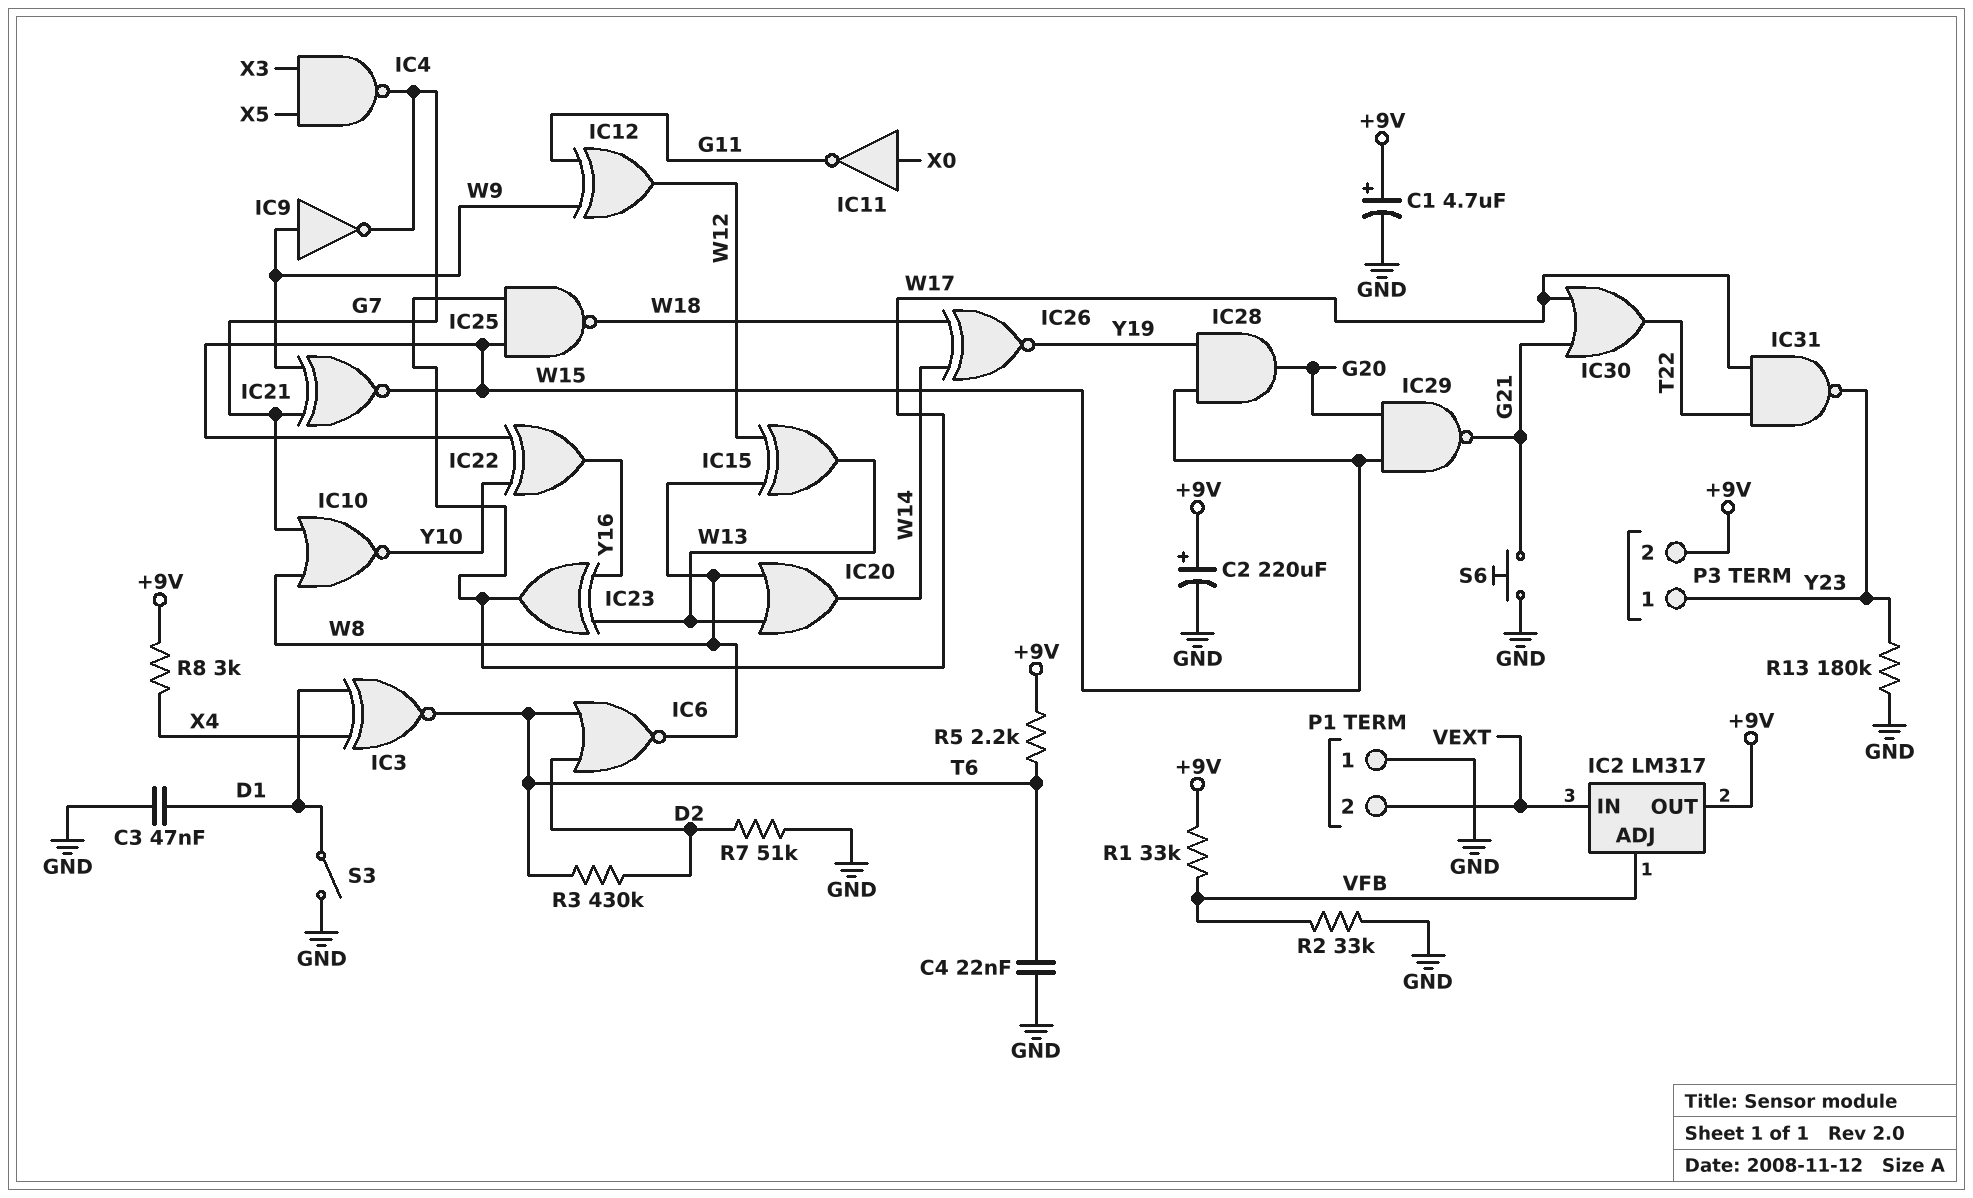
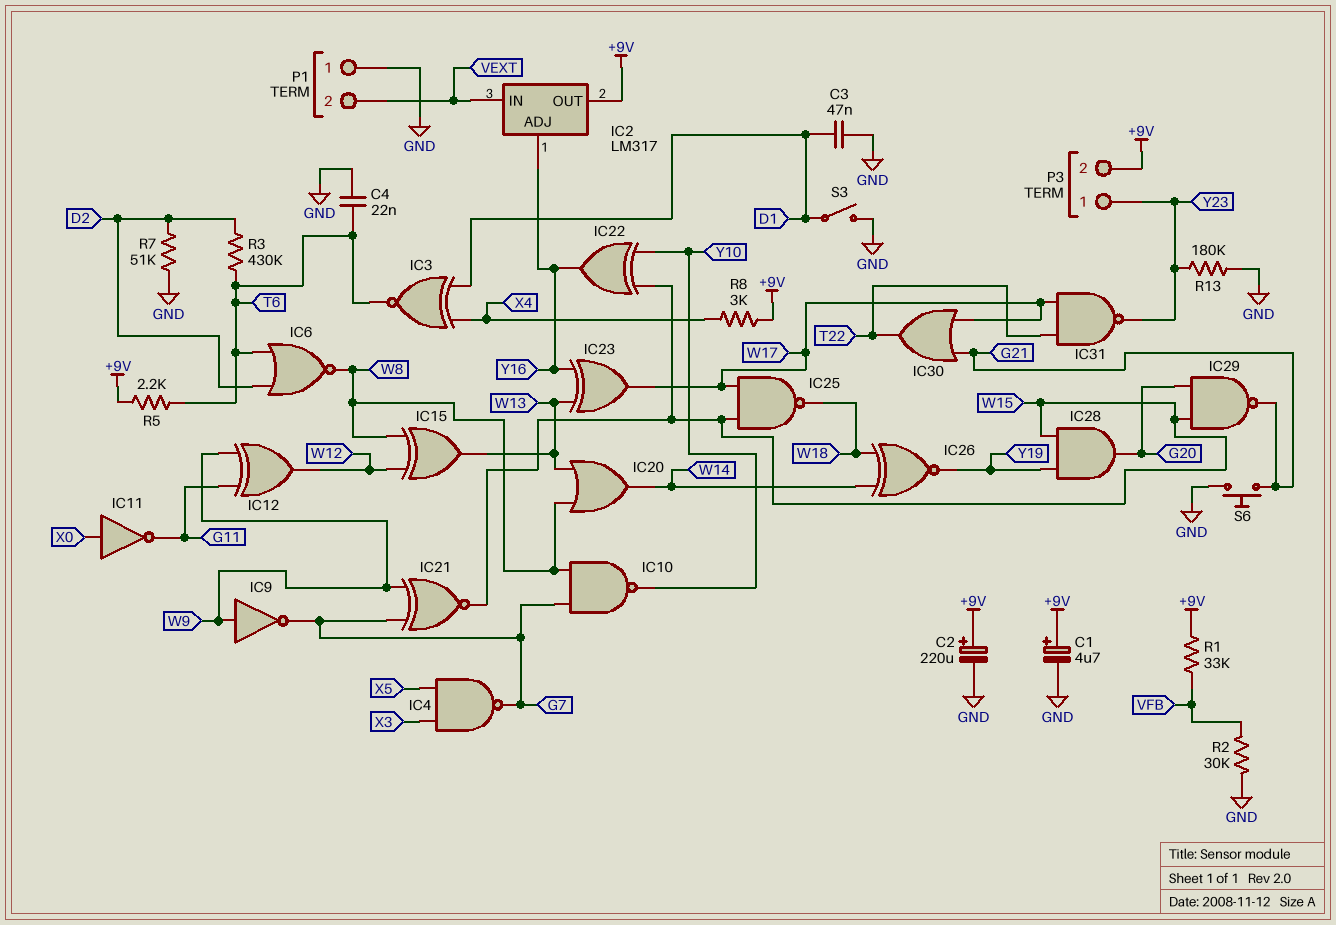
IC2 pin ADJ: VFB -> Y16
IC10: NOR (in G7, in W8, out Y10) -> NAND (in G7, in W8, out Y10)
R2: 33k (GND, VFB) -> 30k (GND, VFB)

